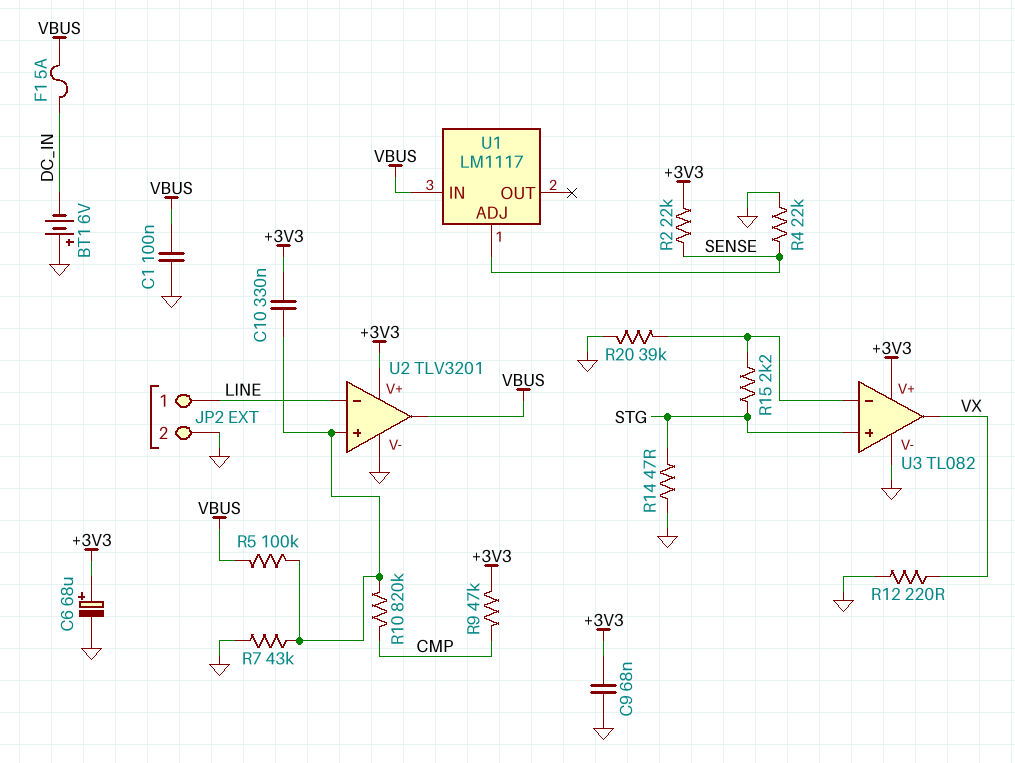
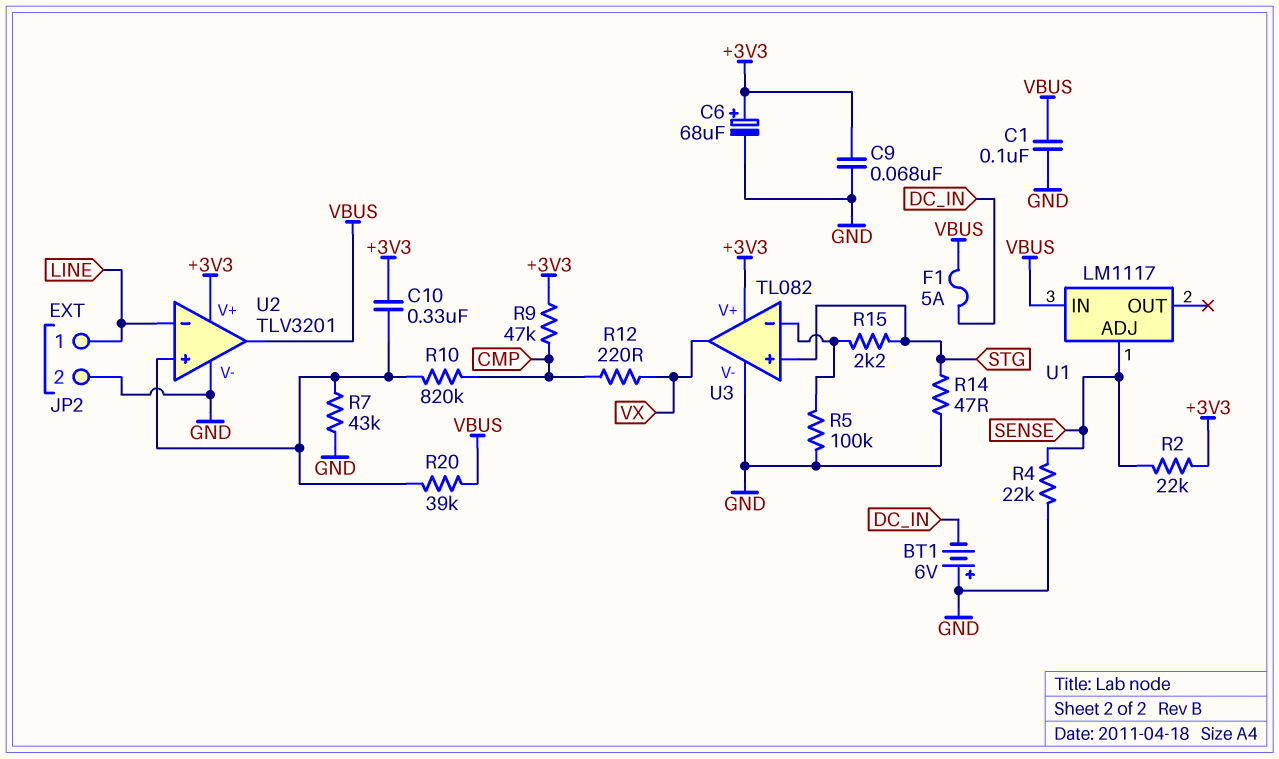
R5: 100k (U2/in+, VBUS) -> 100k (GND, U3/in-)
R12: 220 (GND, VX) -> 220 (CMP, VX)
R20: 39k (GND, U3/in-) -> 39k (U2/in+, VBUS)

